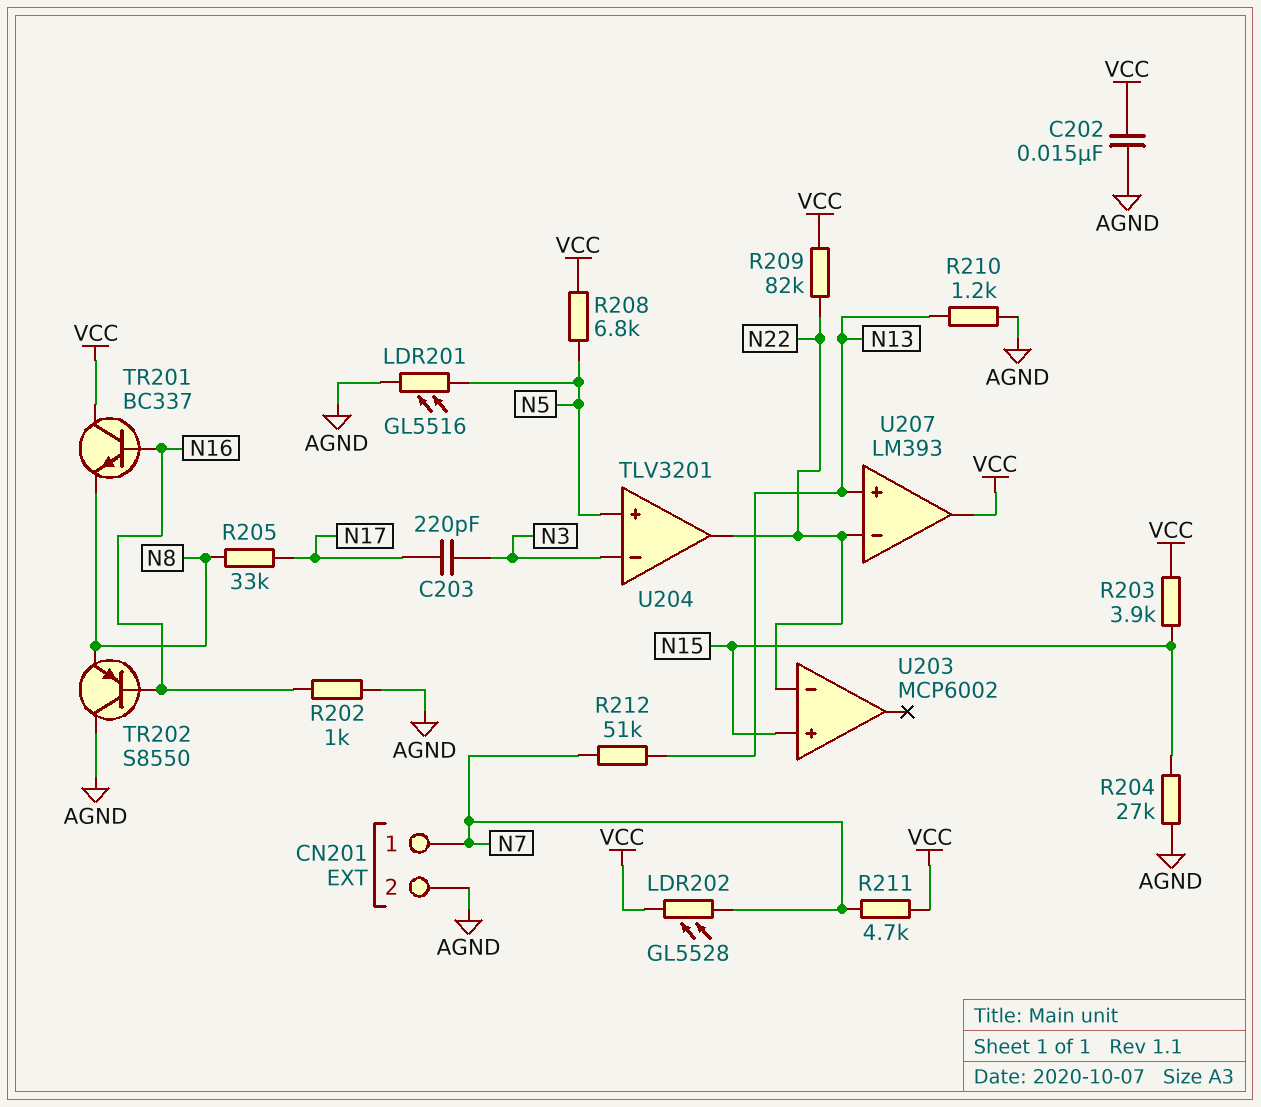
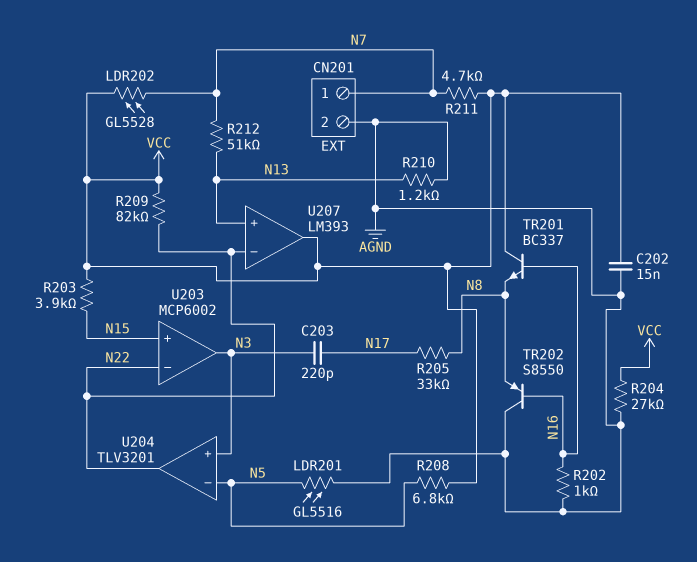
R204: 27k (AGND, N15) -> 27k (AGND, VCC)
U203 pin out: none -> N3
U204 pin in+: N5 -> N3
U204 pin in-: N3 -> N5

